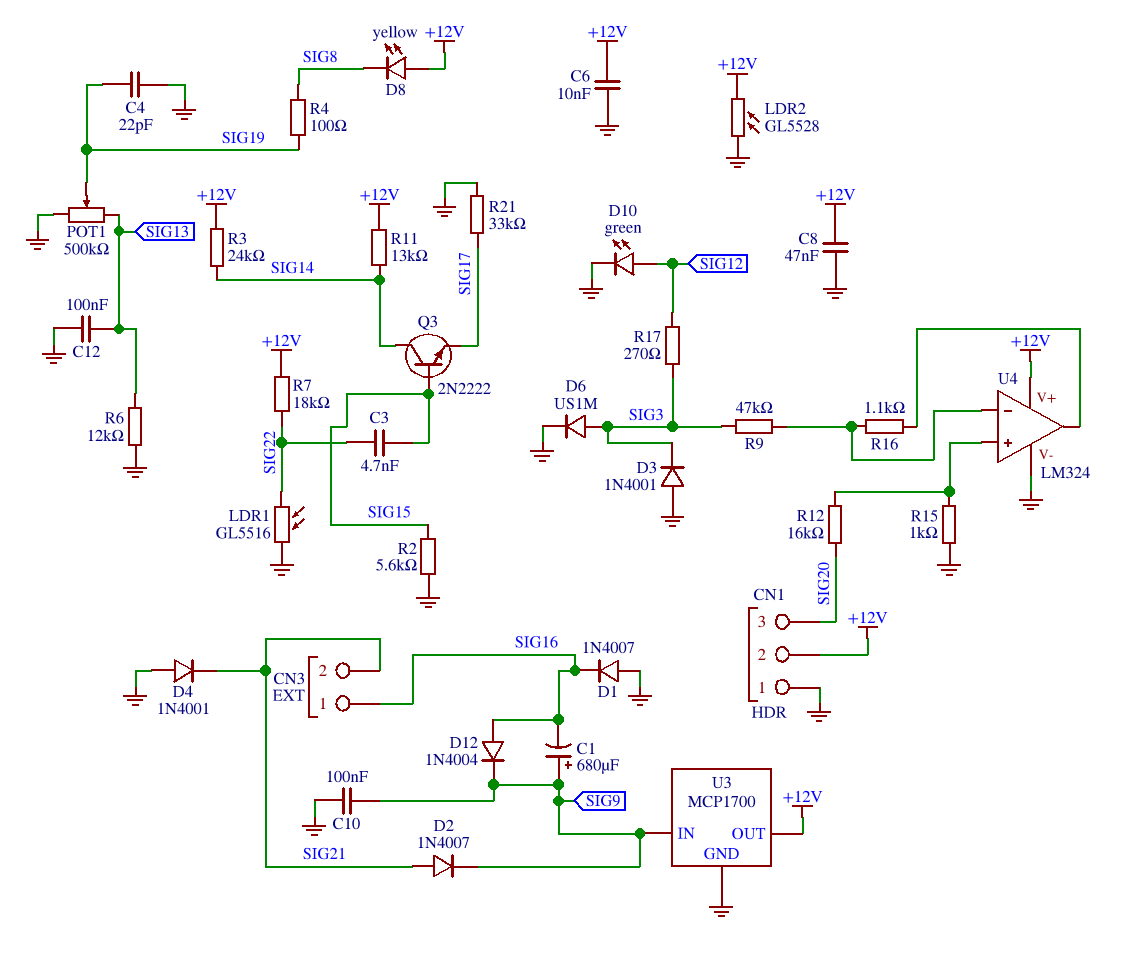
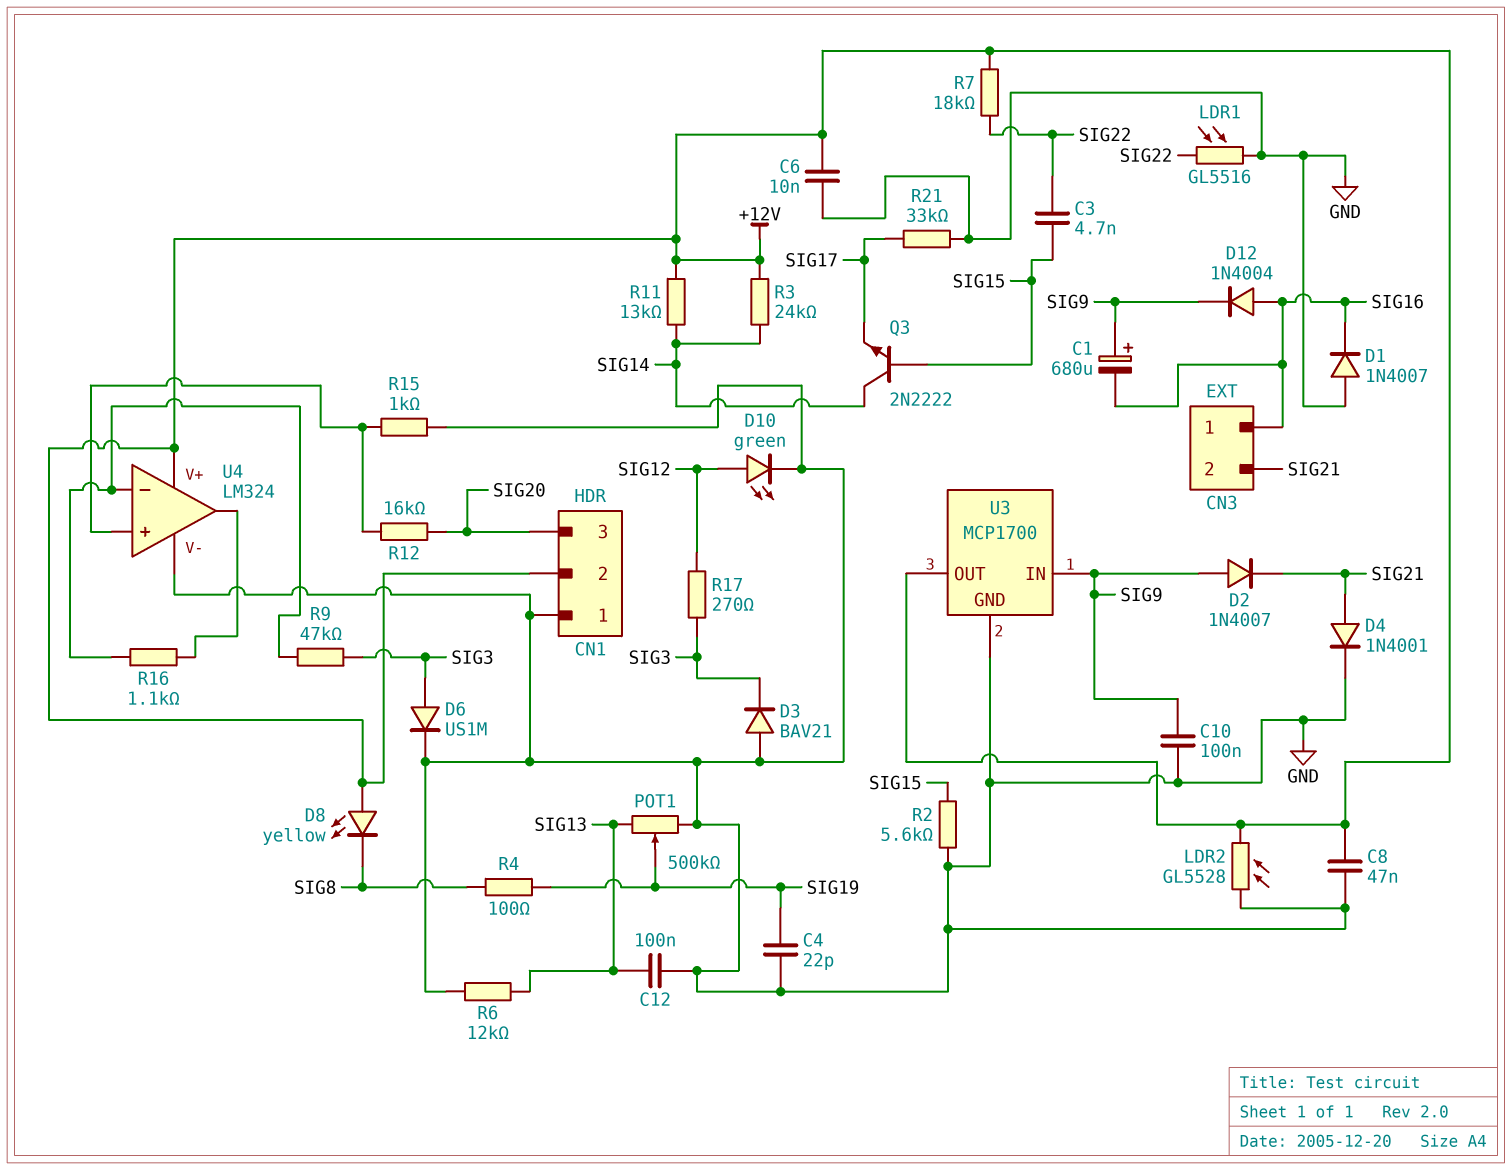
D2: diode 1N4007 (A SIG21, K SIG9) -> diode 1N4007 (A SIG9, K SIG21)
D3: diode 1N4001 (A GND, K SIG3) -> diode BAV21 (A GND, K SIG3)
D4: diode 1N4001 (A GND, K SIG21) -> diode 1N4001 (A SIG21, K GND)

